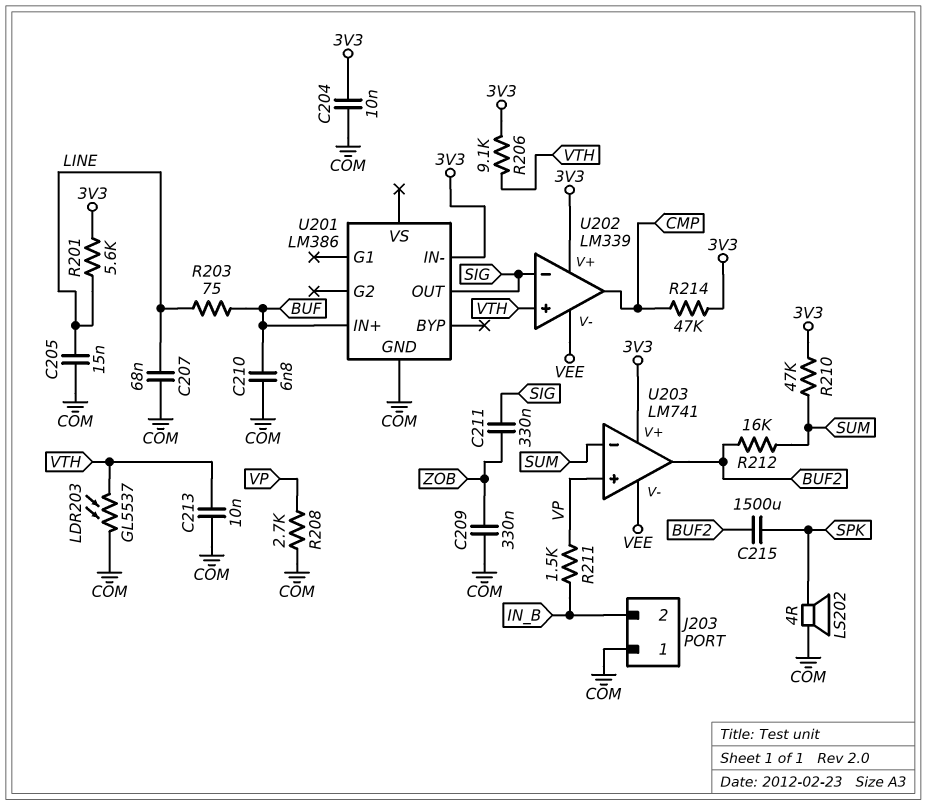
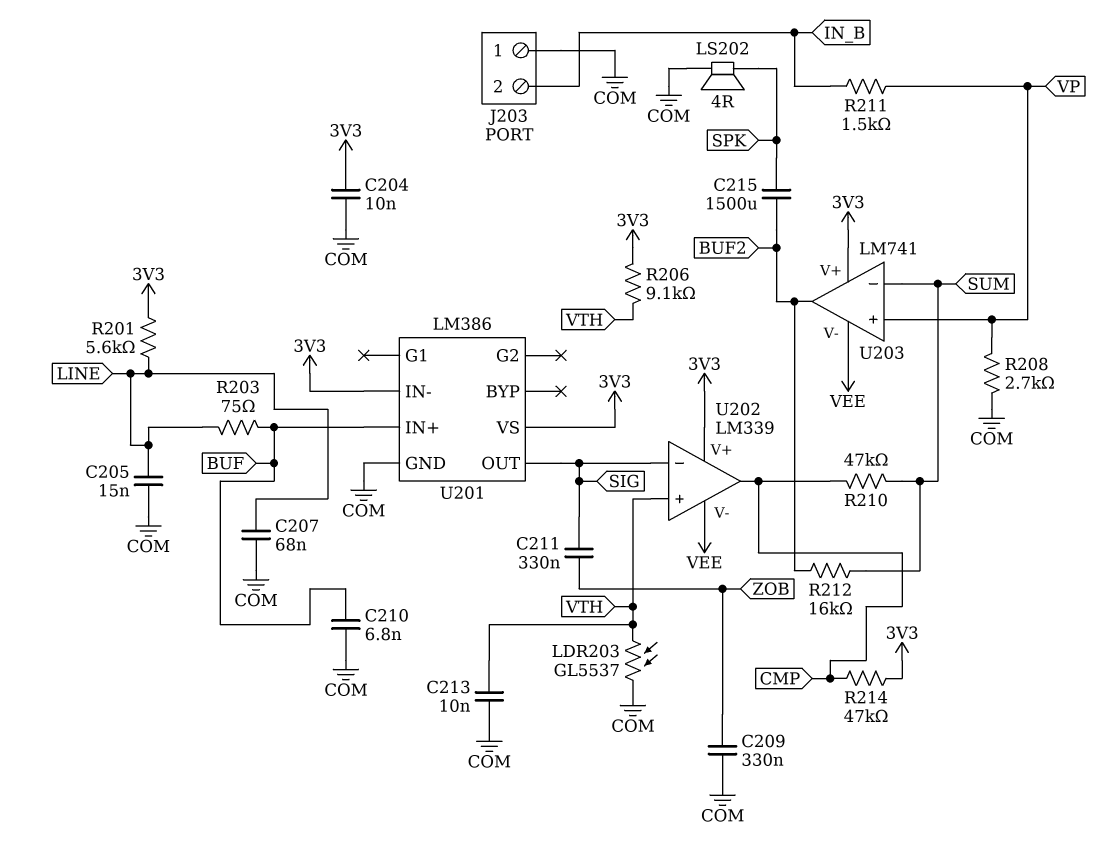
R210: 47k (3V3, SUM) -> 47k (CMP, SUM)
U201 pin VS: none -> 3V3

